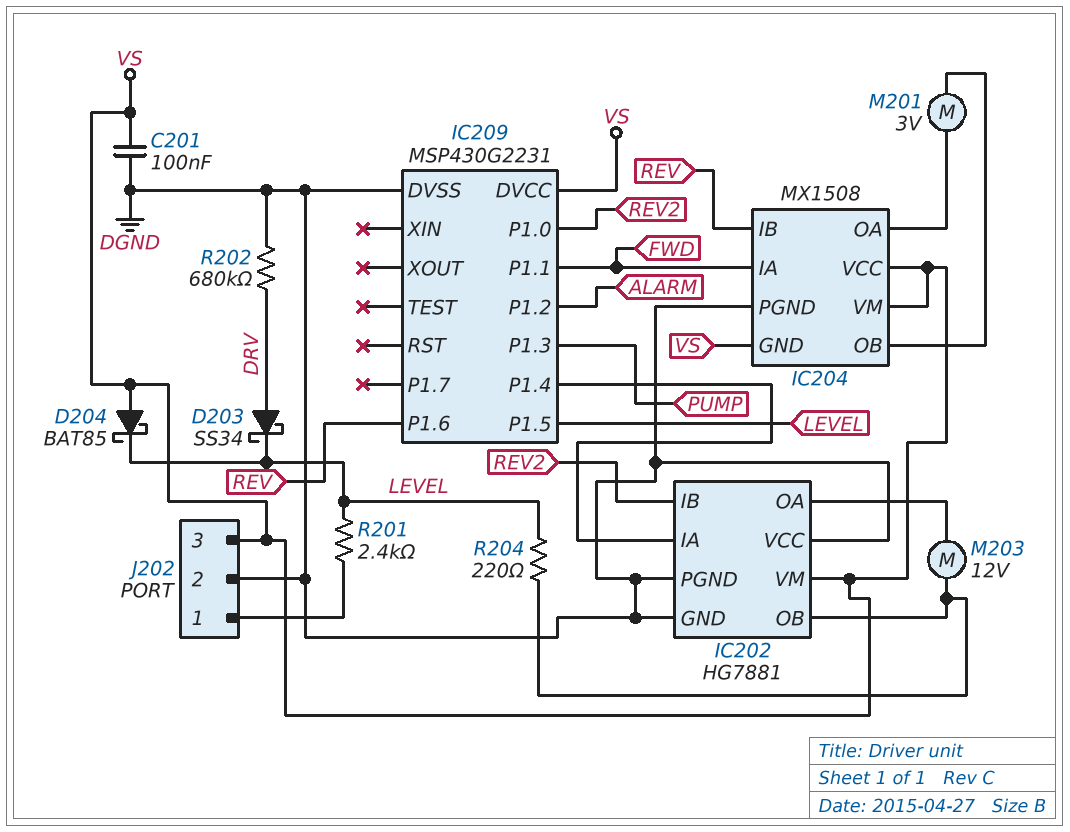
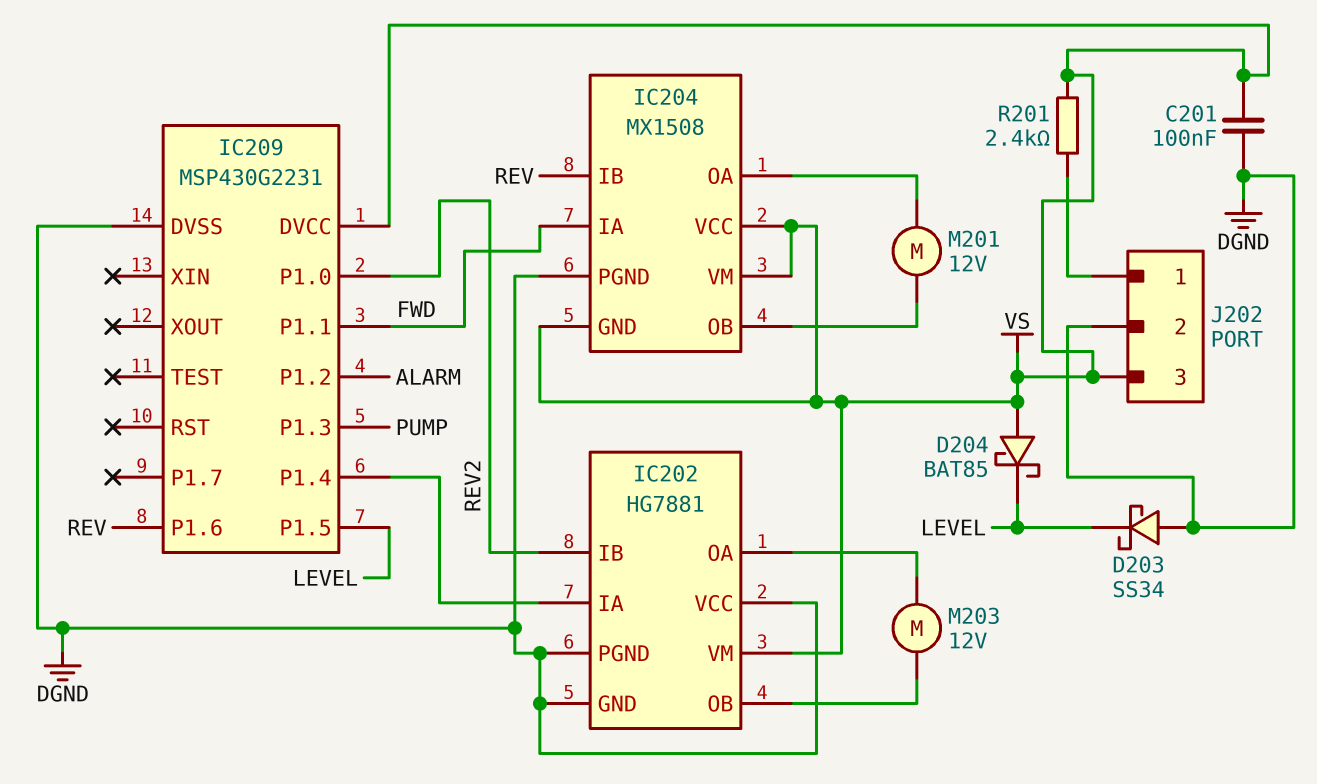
D203: schottky SS34 (A DRV, K LEVEL) -> schottky SS34 (A DGND, K LEVEL)
M201: motor 3V (IC204/OA, IC204/OB) -> motor 12V (IC204/OA, IC204/OB)
R201: 2.4k (J202/1, LEVEL) -> 2.4k (J202/1, VS)
R202: 680k (DGND, DRV) -> none
R204: 220 (IC202/OB, LEVEL) -> none

